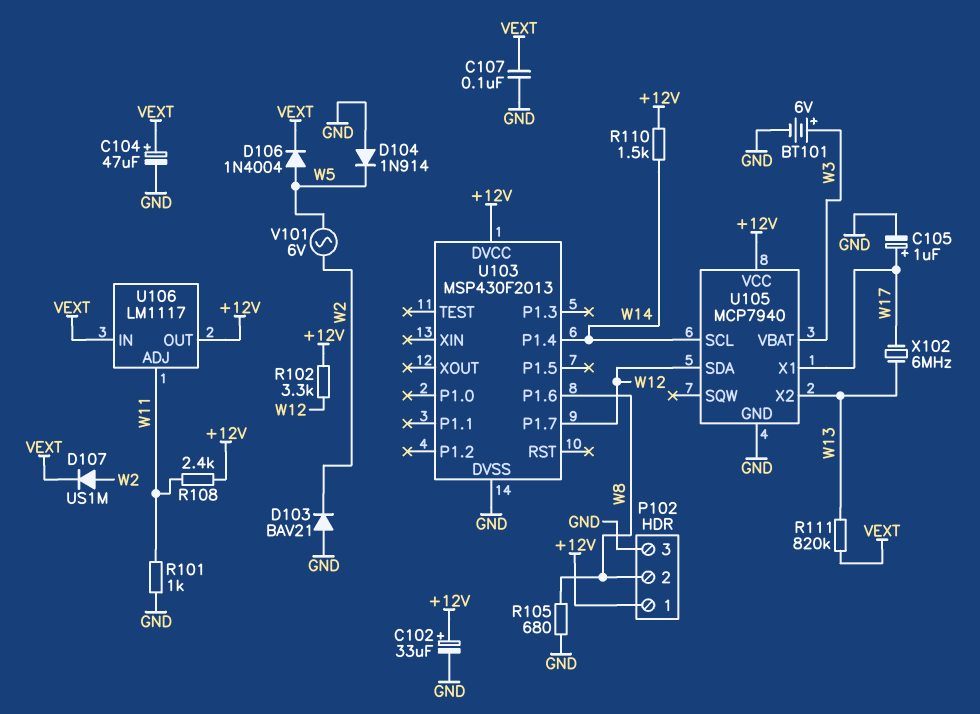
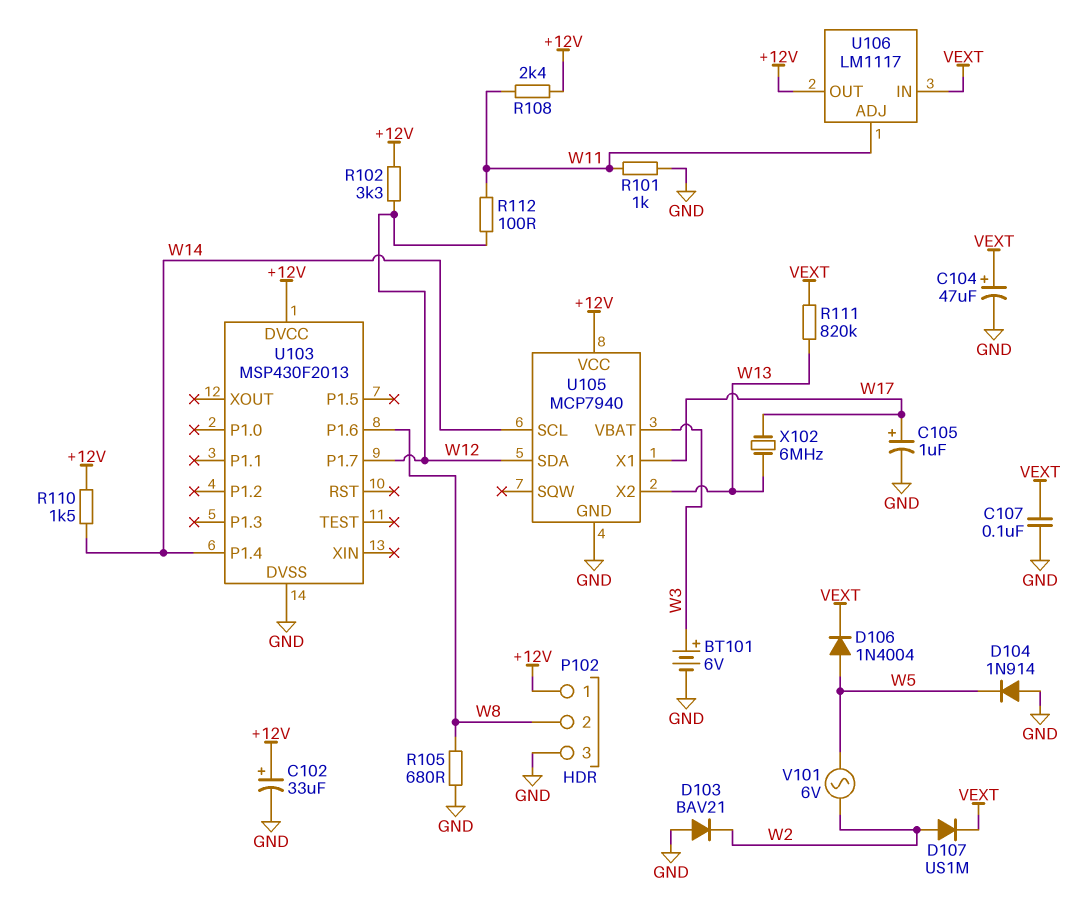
R112: none -> 100 (W11, W12)

